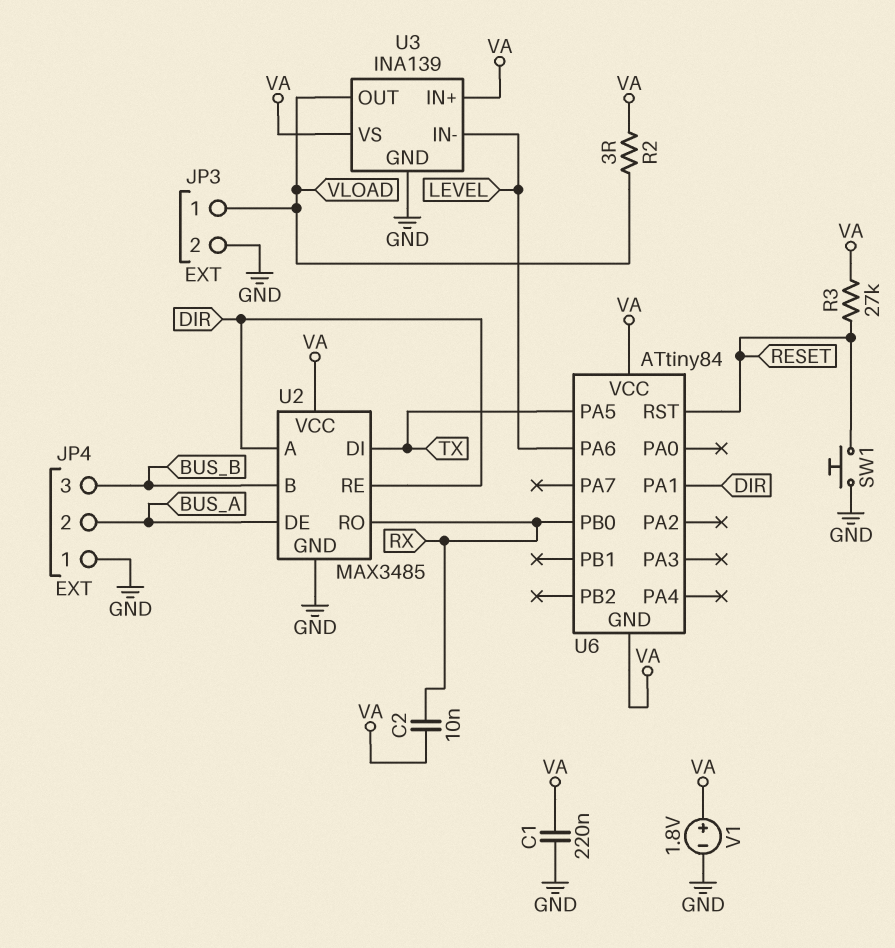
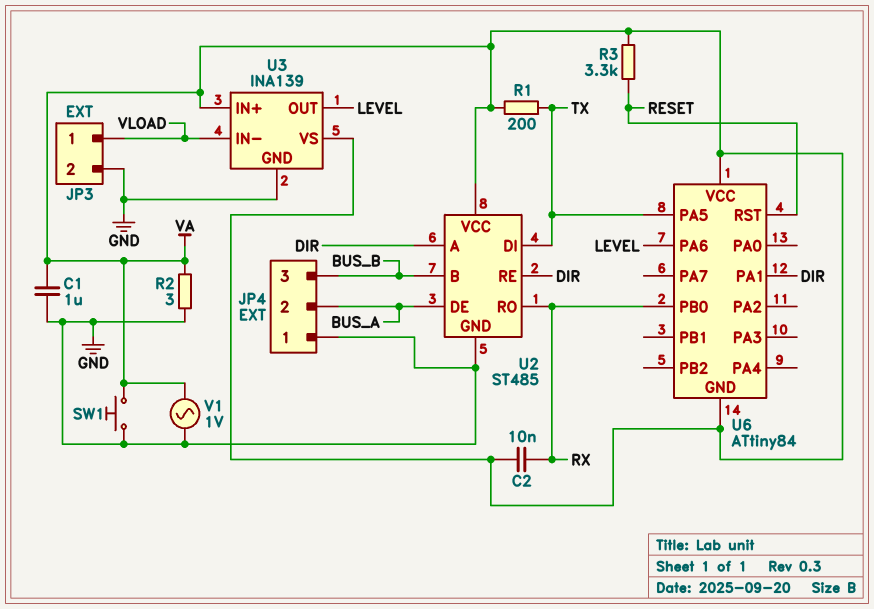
C1: 220nF (GND, VA) -> 1uF (GND, VA)
R1: none -> 200 (TX, VA)
R2: 3 (VA, VLOAD) -> 3 (GND, VA)
R3: 27k (RESET, VA) -> 3.3k (RESET, VA)
SW1: button (GND, RESET) -> button (GND, VA)
U2: MAX3485 -> ST485
U3 pin IN-: LEVEL -> VLOAD
U3 pin OUT: VLOAD -> LEVEL
V1: 1.8V (plus VA, minus GND) -> AC 1V (GND, VA)

